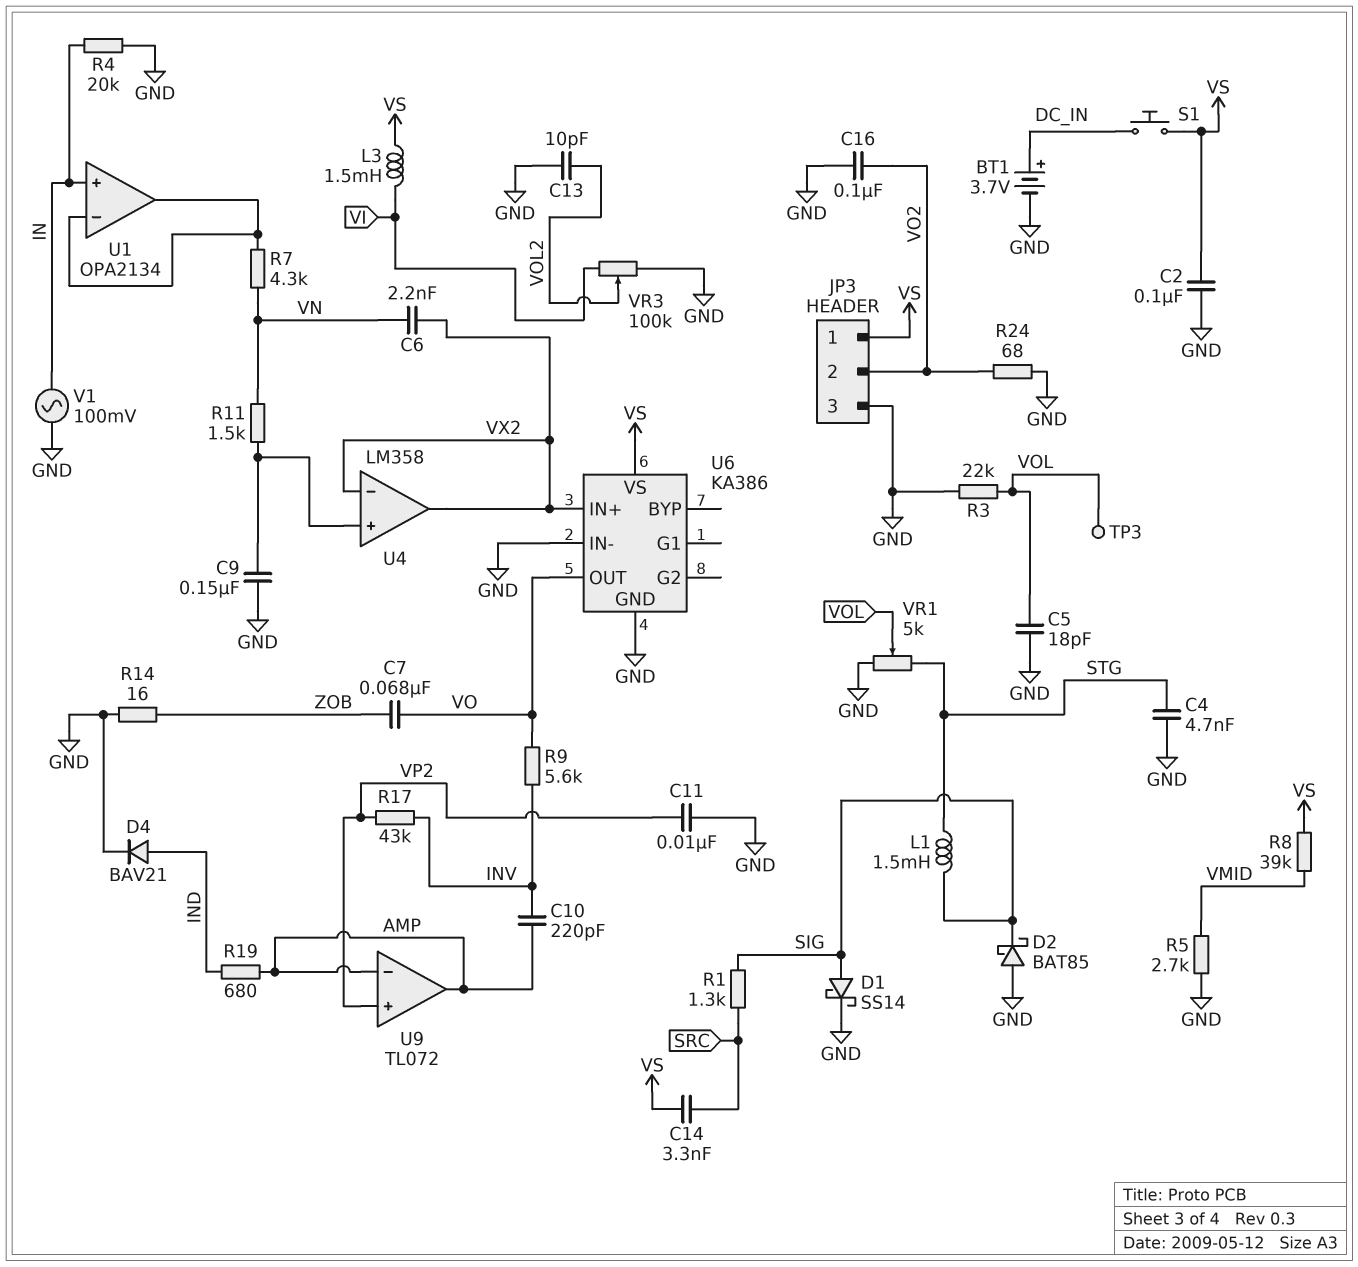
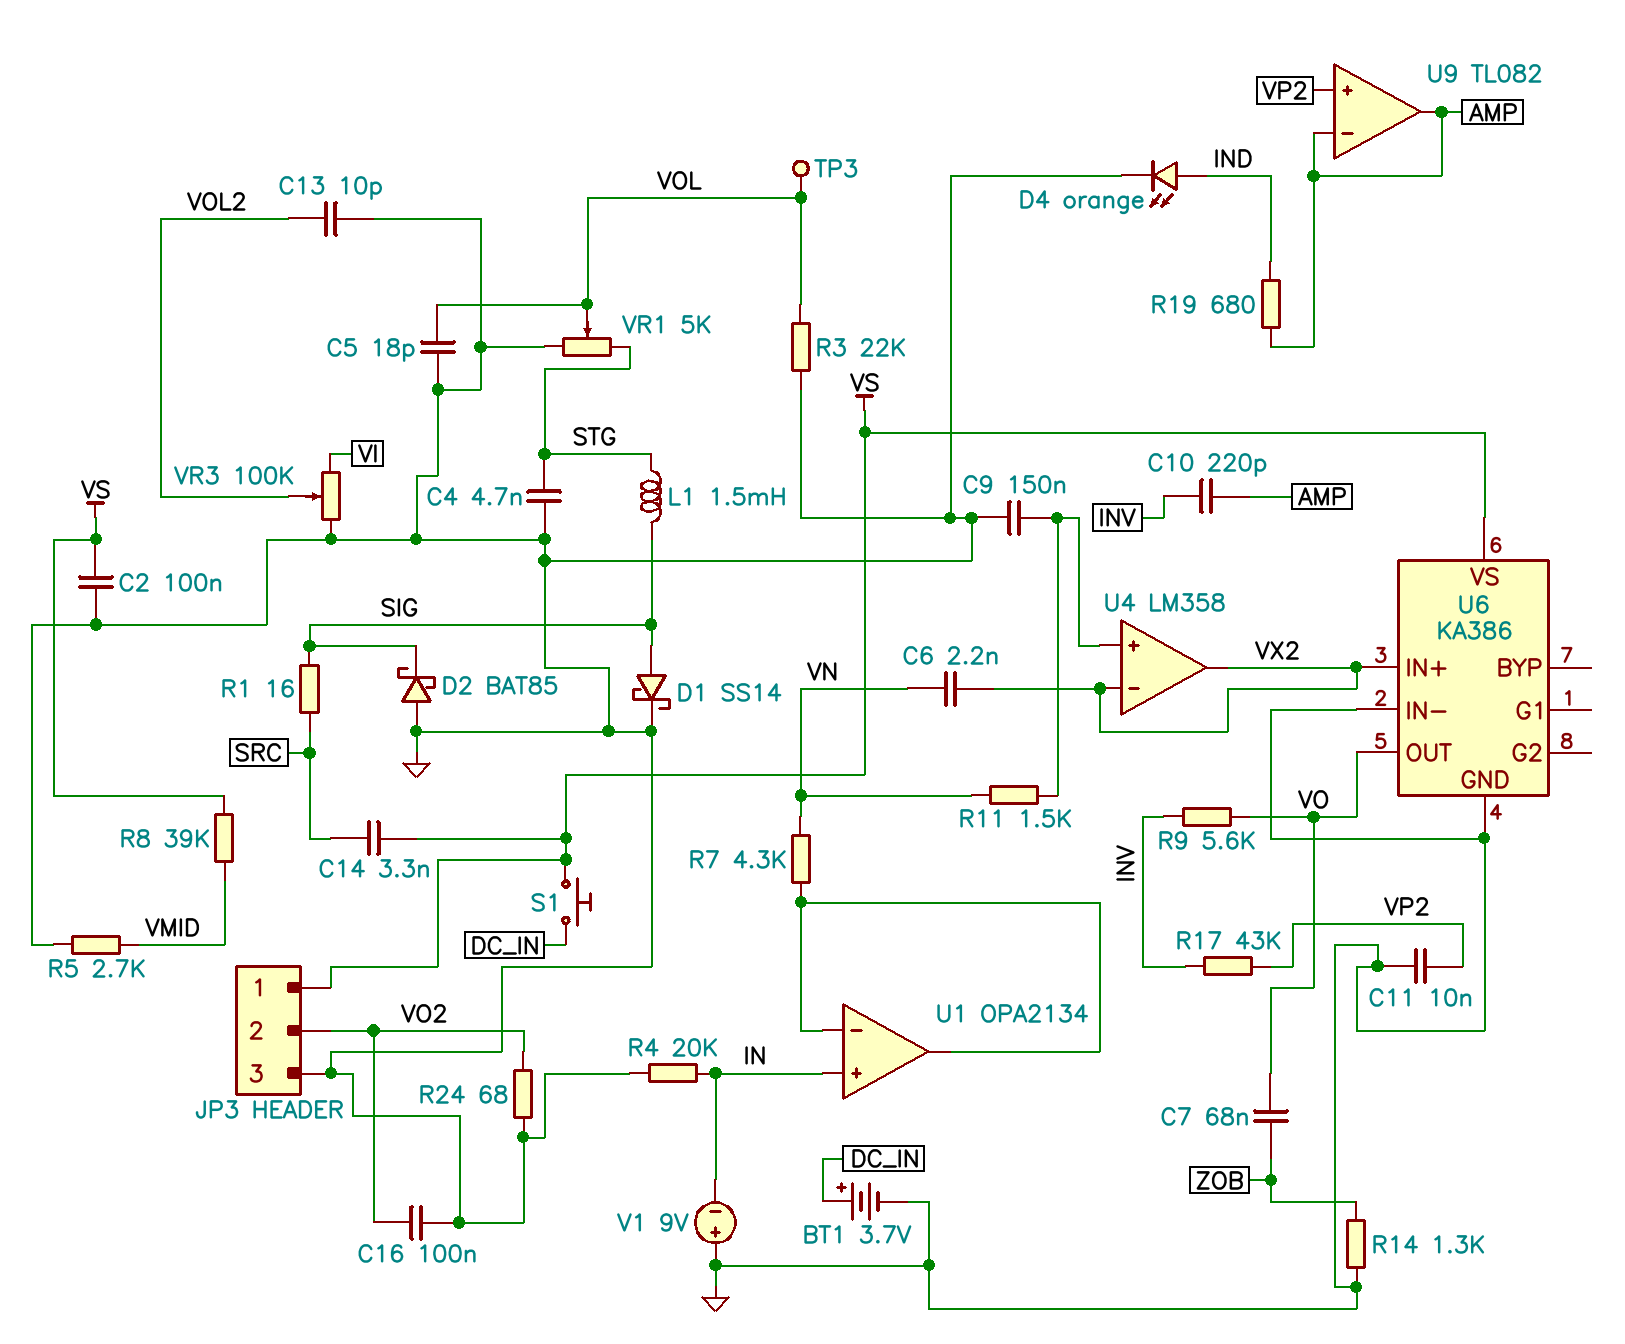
D4: diode BAV21 (A IND, K GND) -> LED orange (A IND, K GND)
L3: 1.5mH (VI, VS) -> none
R1: 1.3k (SIG, SRC) -> 16 (SIG, SRC)
R14: 16 (GND, ZOB) -> 1.3k (GND, ZOB)
U9: TL072 -> TL082
V1: AC 100mV (GND, IN) -> 9V (plus GND, minus IN)

